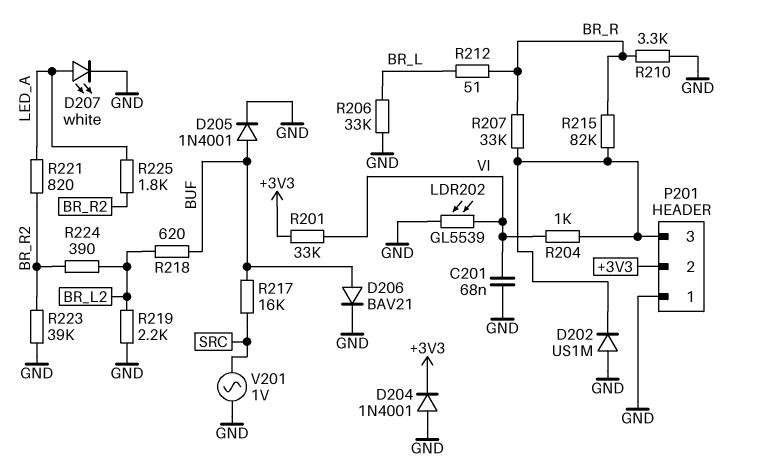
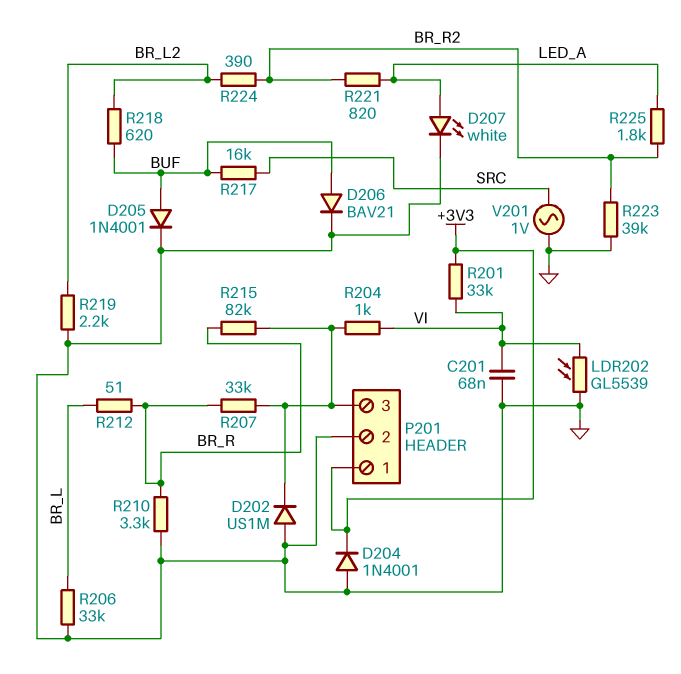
P201 pin 1: GND -> +3V3
P201 pin 2: +3V3 -> GND

